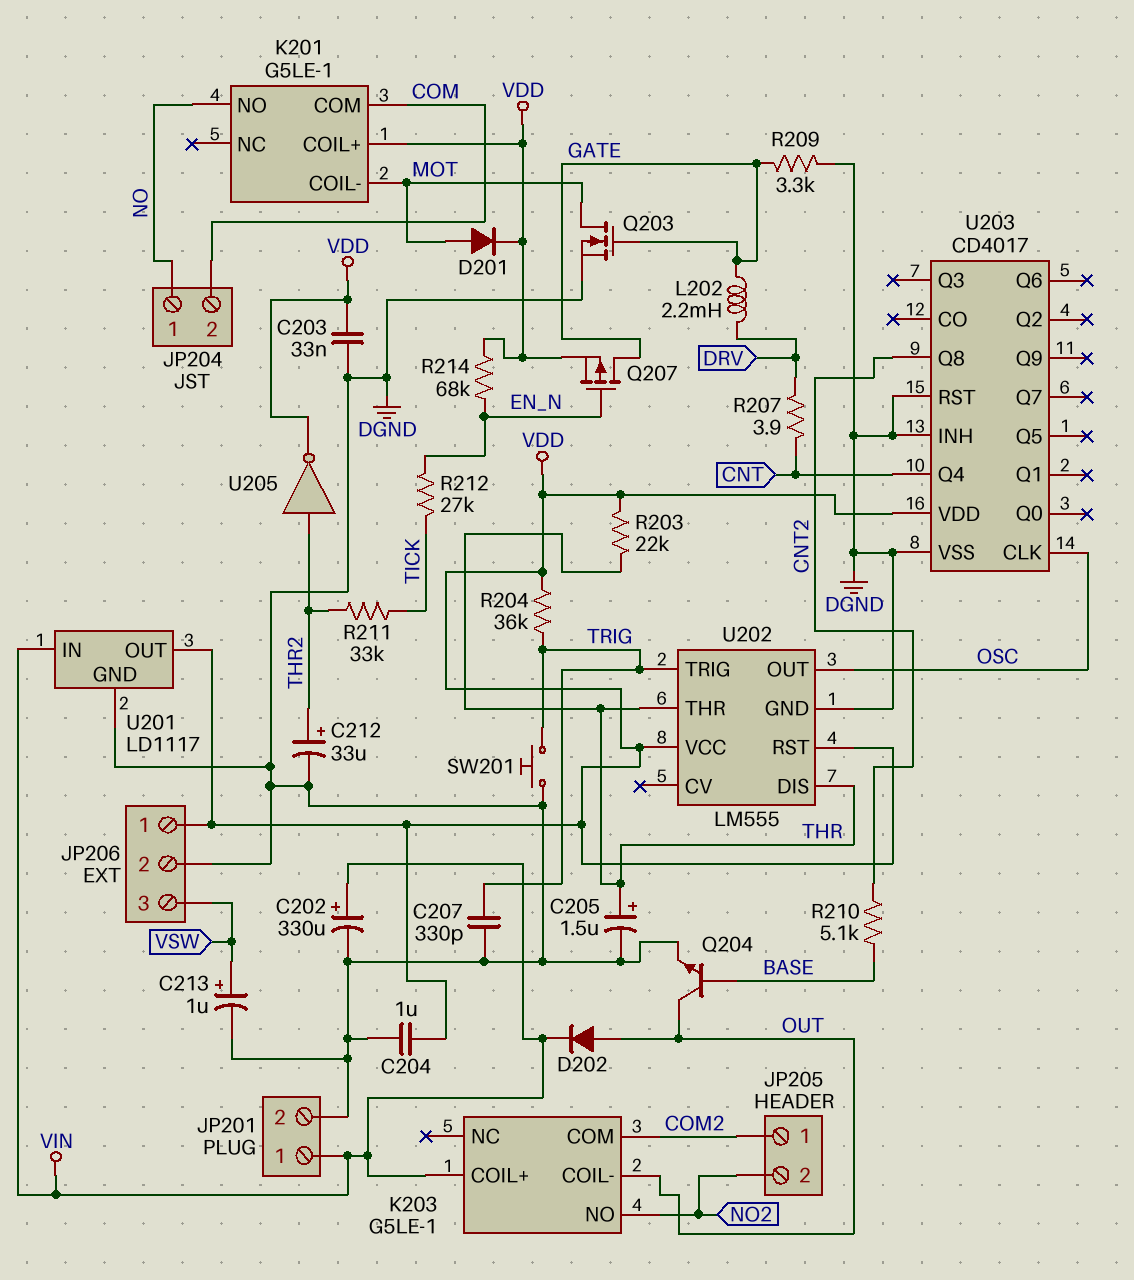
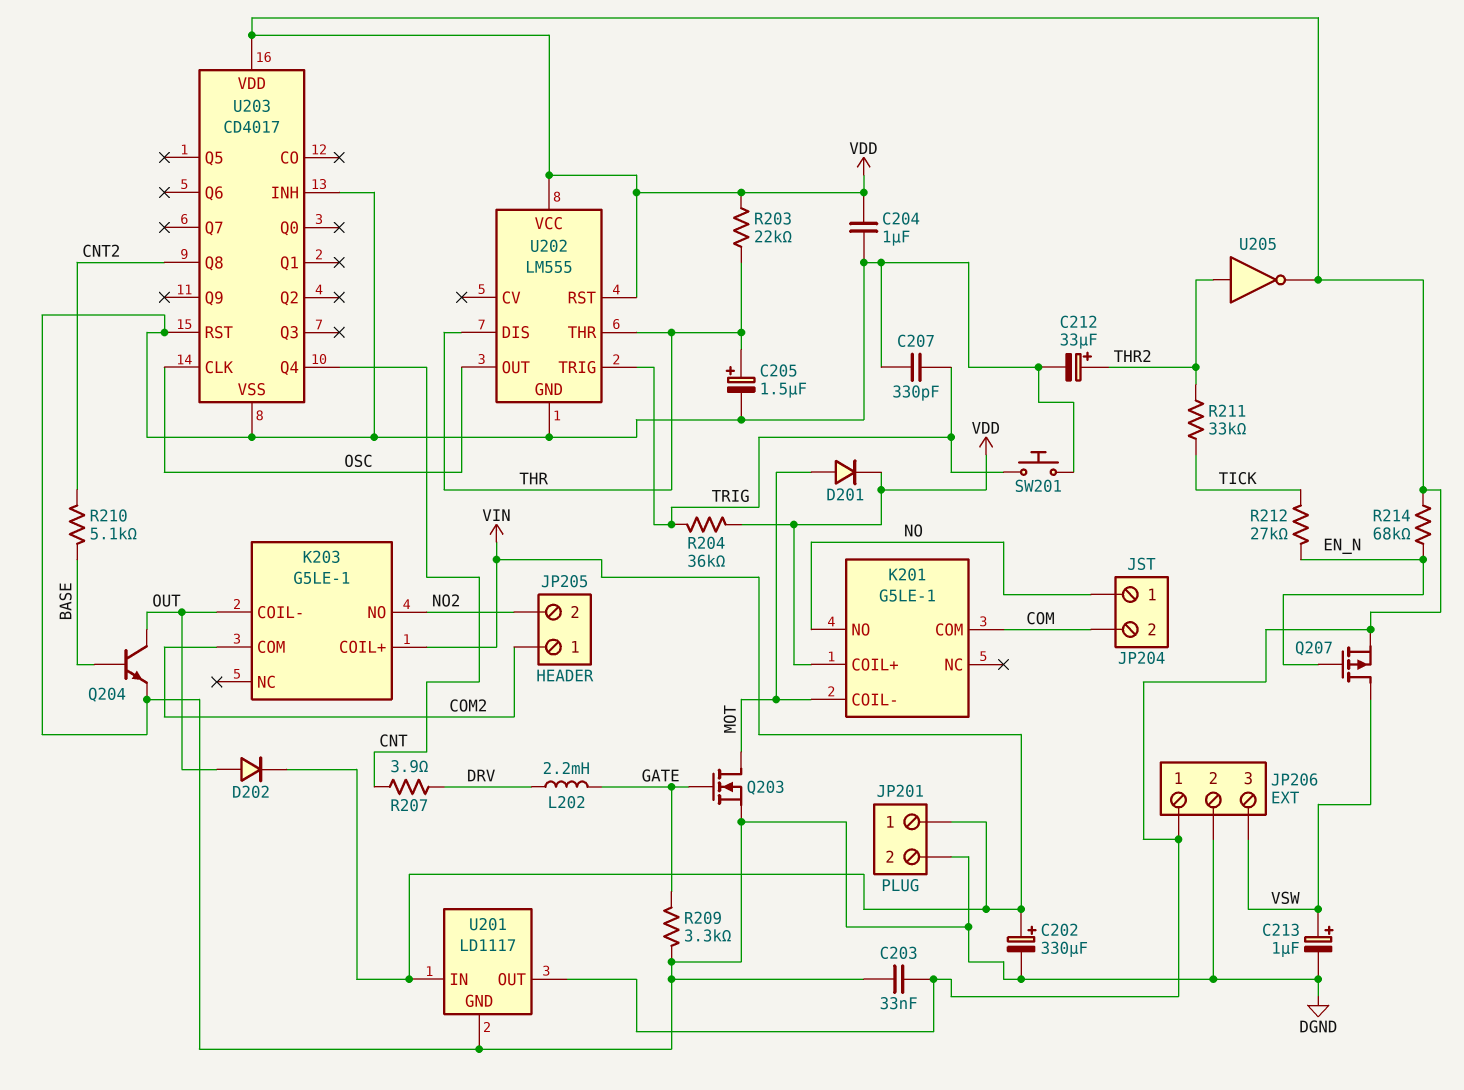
Q207: PMOS (G EN_N, D GATE, S VDD) -> PMOS (G EN_N, D VSW, S VDD)

